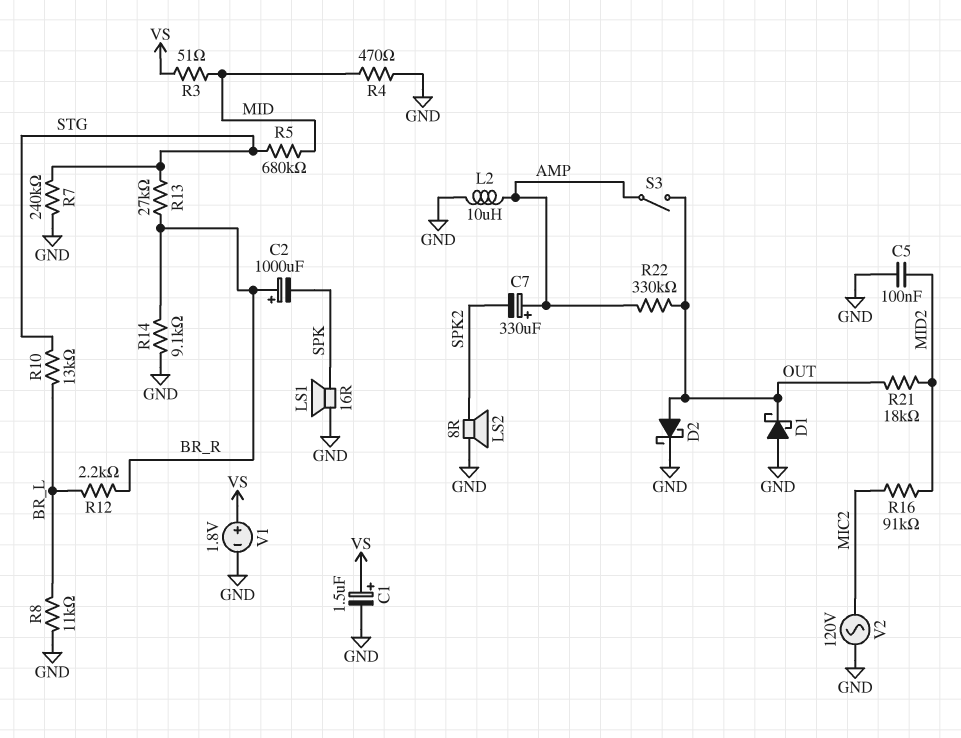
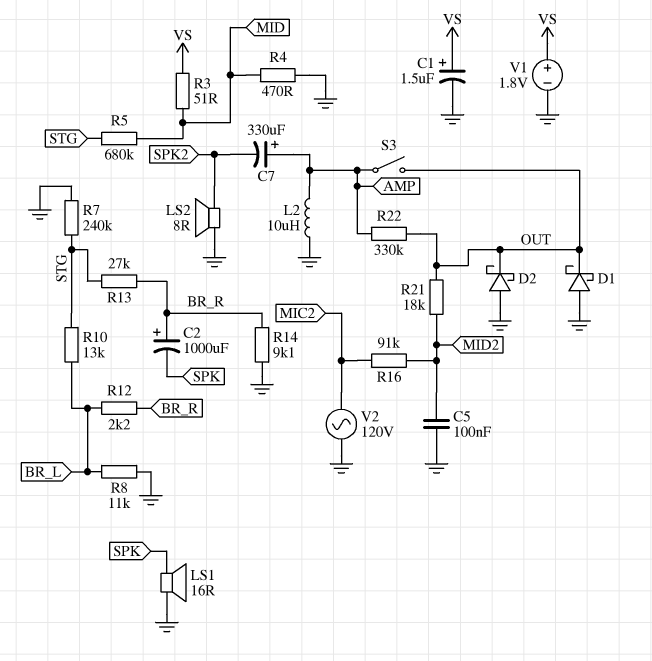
D2: schottky (A OUT, K GND) -> schottky (A GND, K OUT)

